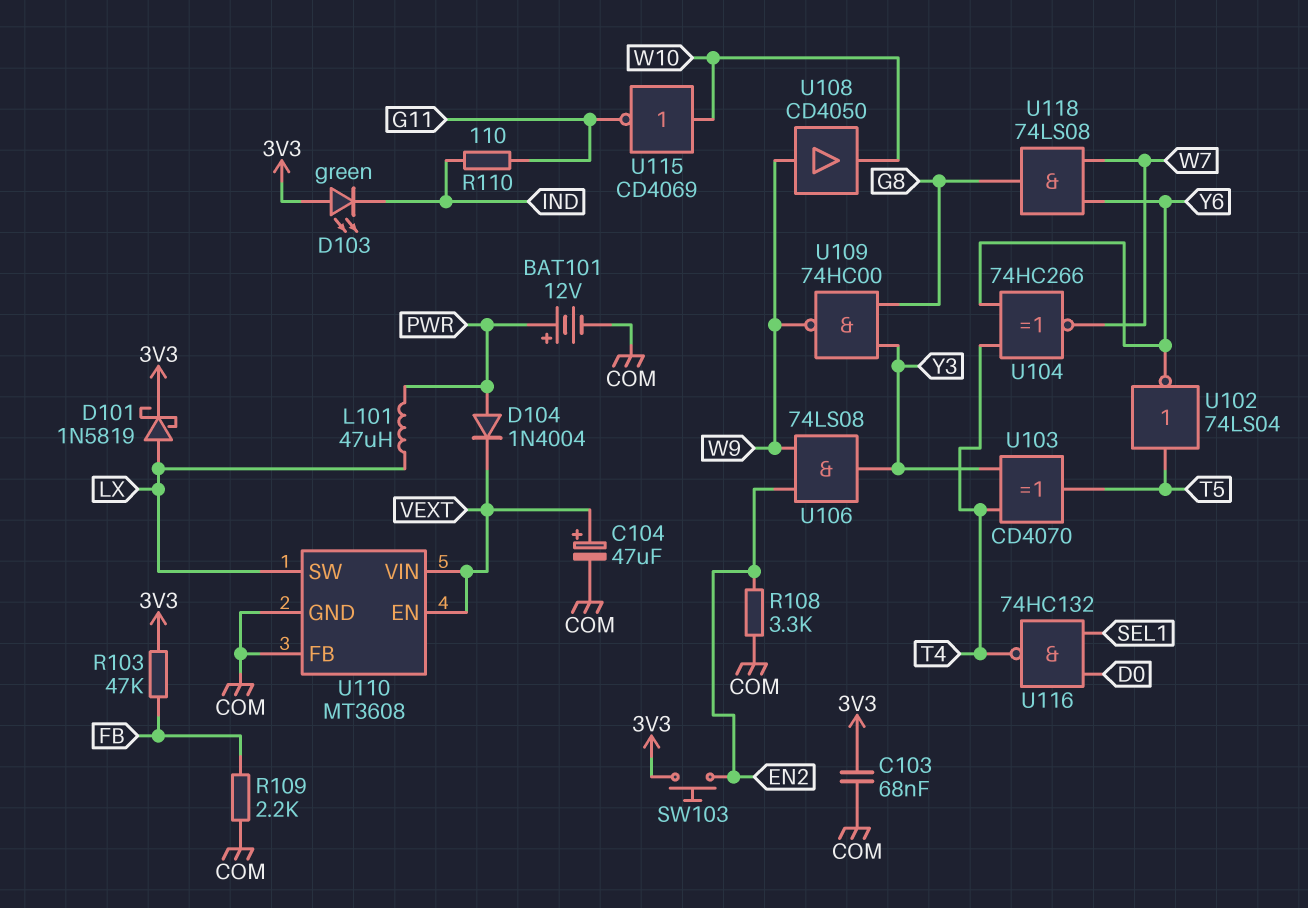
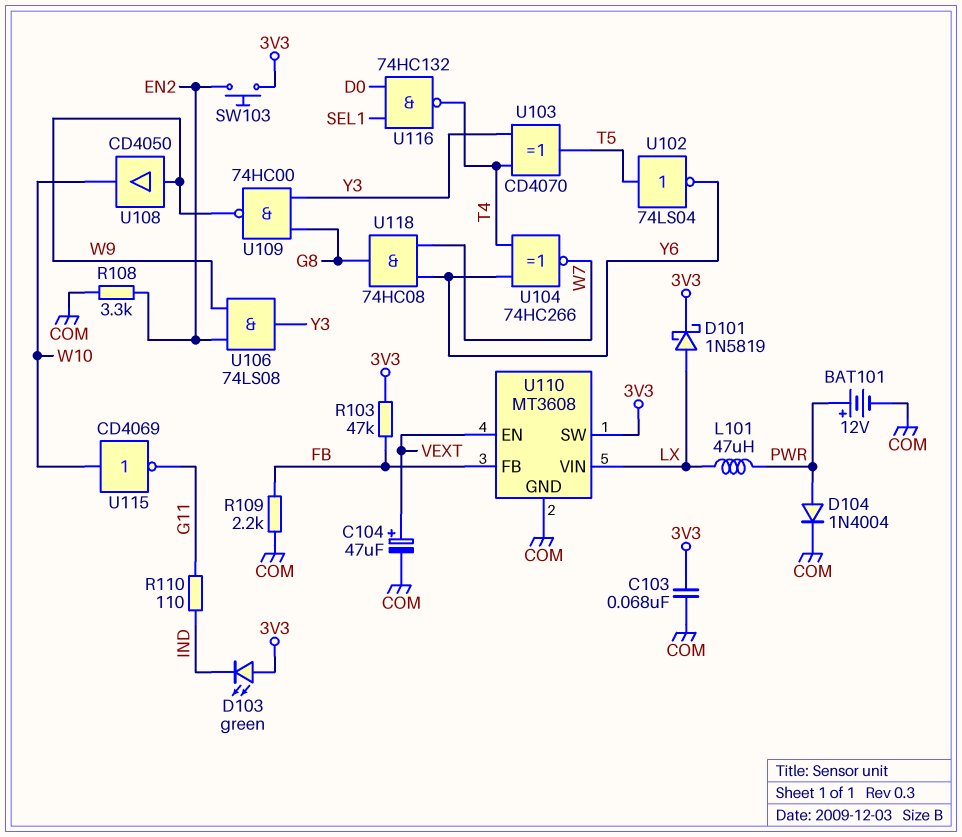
D104: diode 1N4004 (A PWR, K VEXT) -> diode 1N4004 (A PWR, K COM)
U110 pin FB: COM -> FB
U110 pin SW: LX -> 3V3
U110 pin VIN: VEXT -> LX
U118: AND 74LS08 (in W7, in Y6, out G8) -> AND 74HC08 (in W7, in Y6, out G8)

